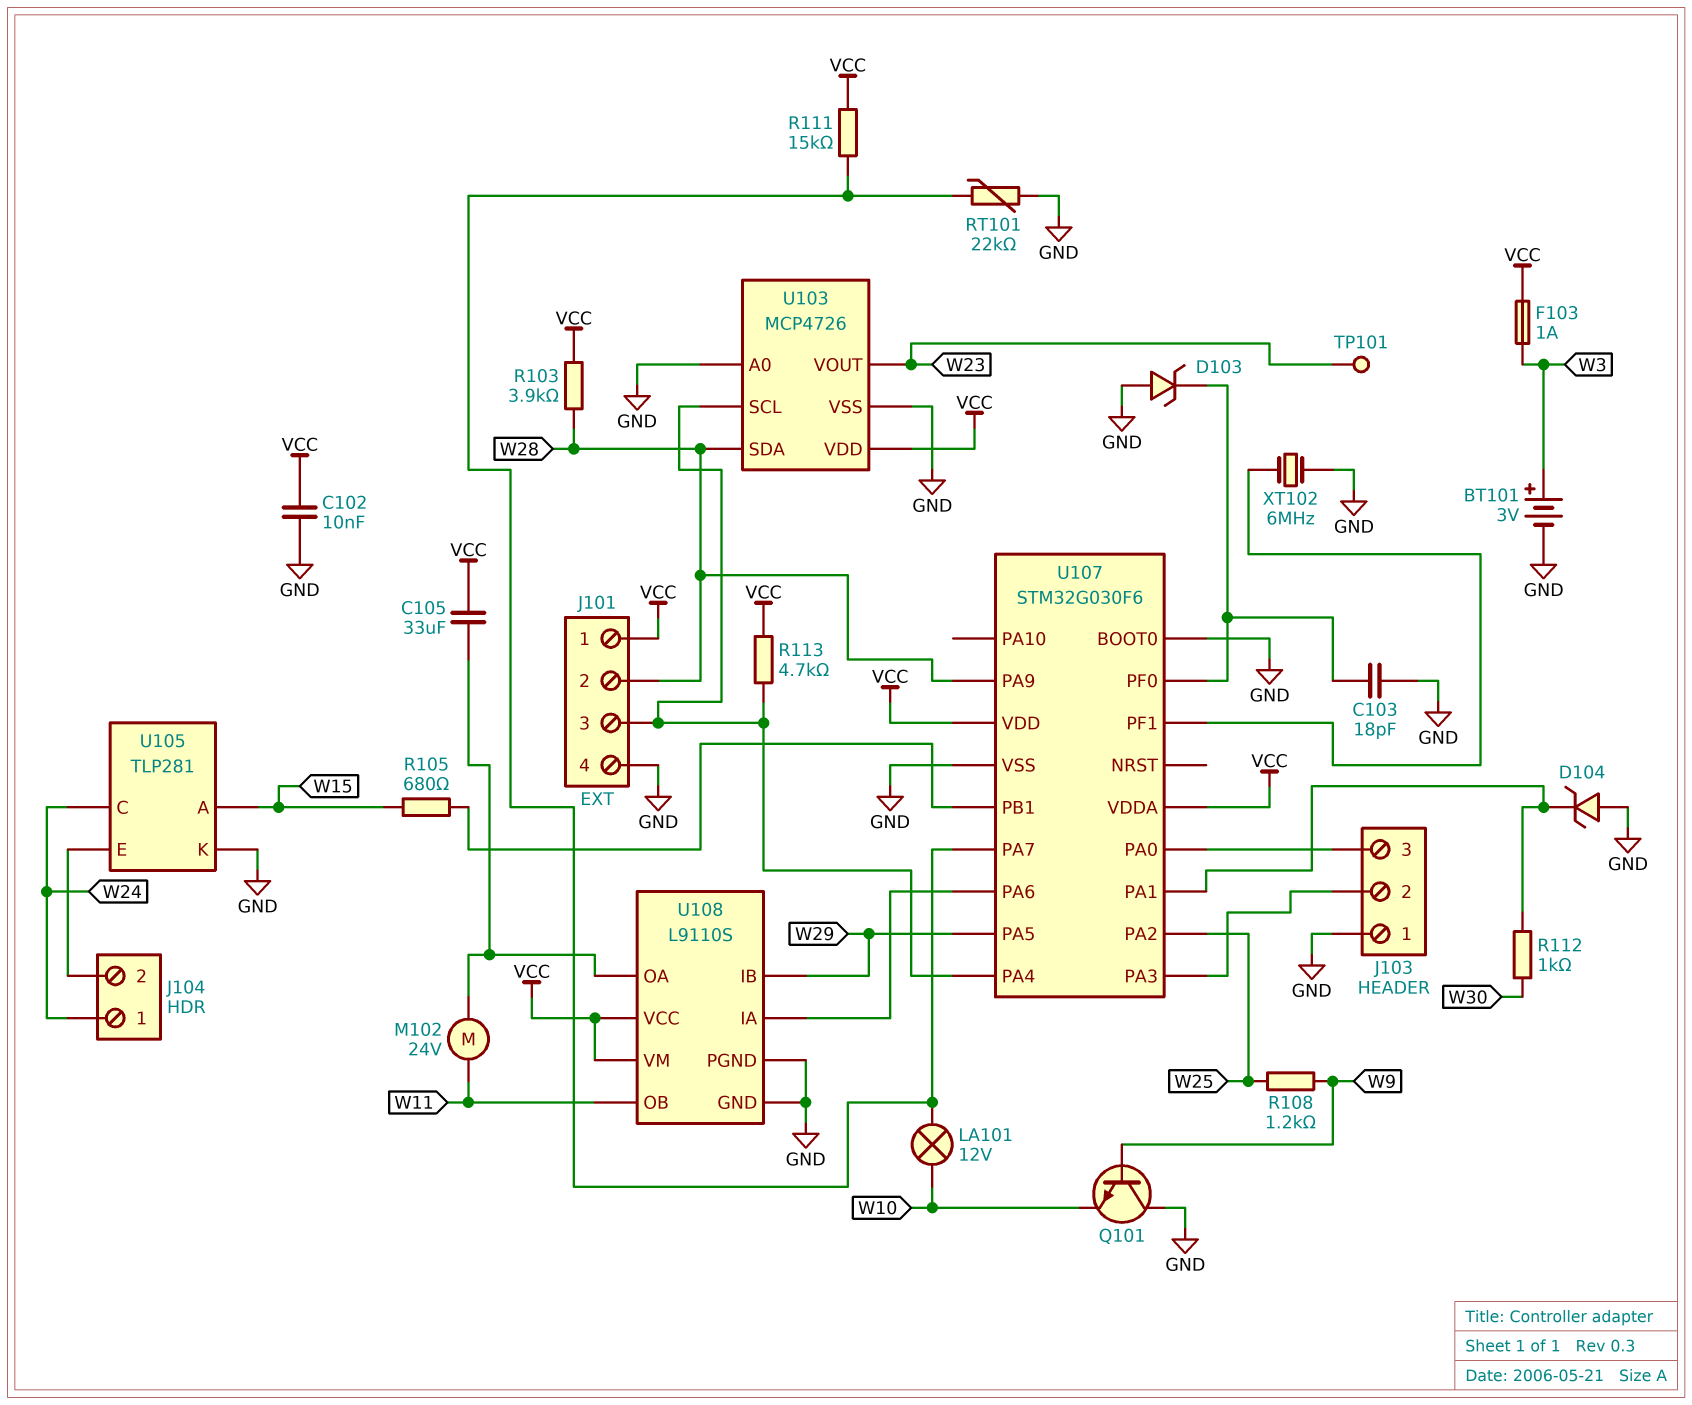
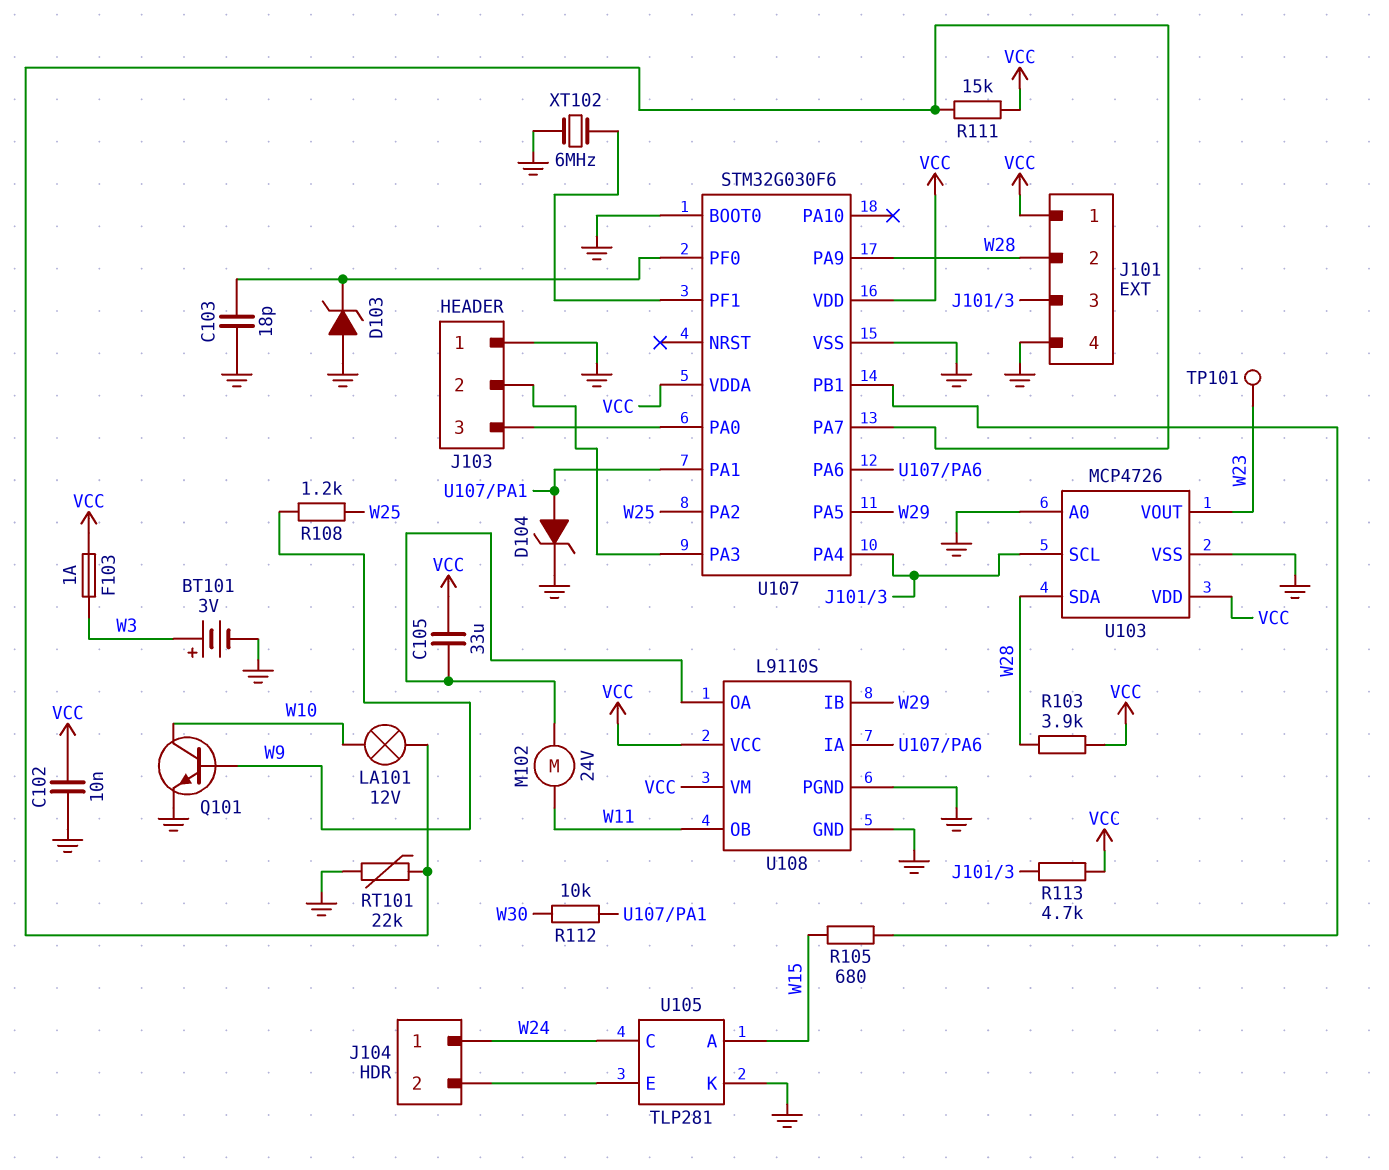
D104: zener (A GND, K U107/PA1) -> zener (A U107/PA1, K GND)
Q101: NPN (B W9, C GND, E W10) -> NPN (B W9, C W10, E GND)
R112: 1k (U107/PA1, W30) -> 10k (U107/PA1, W30)

